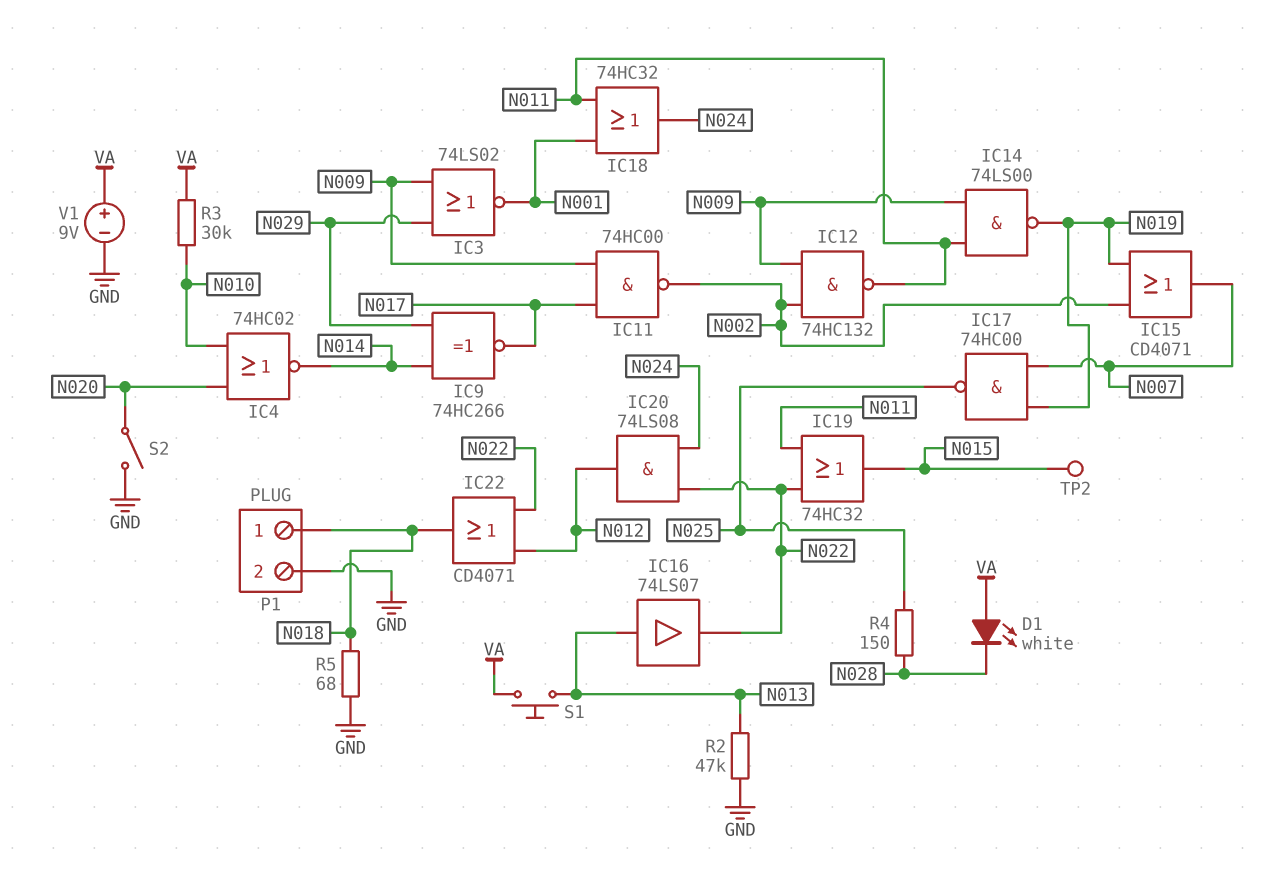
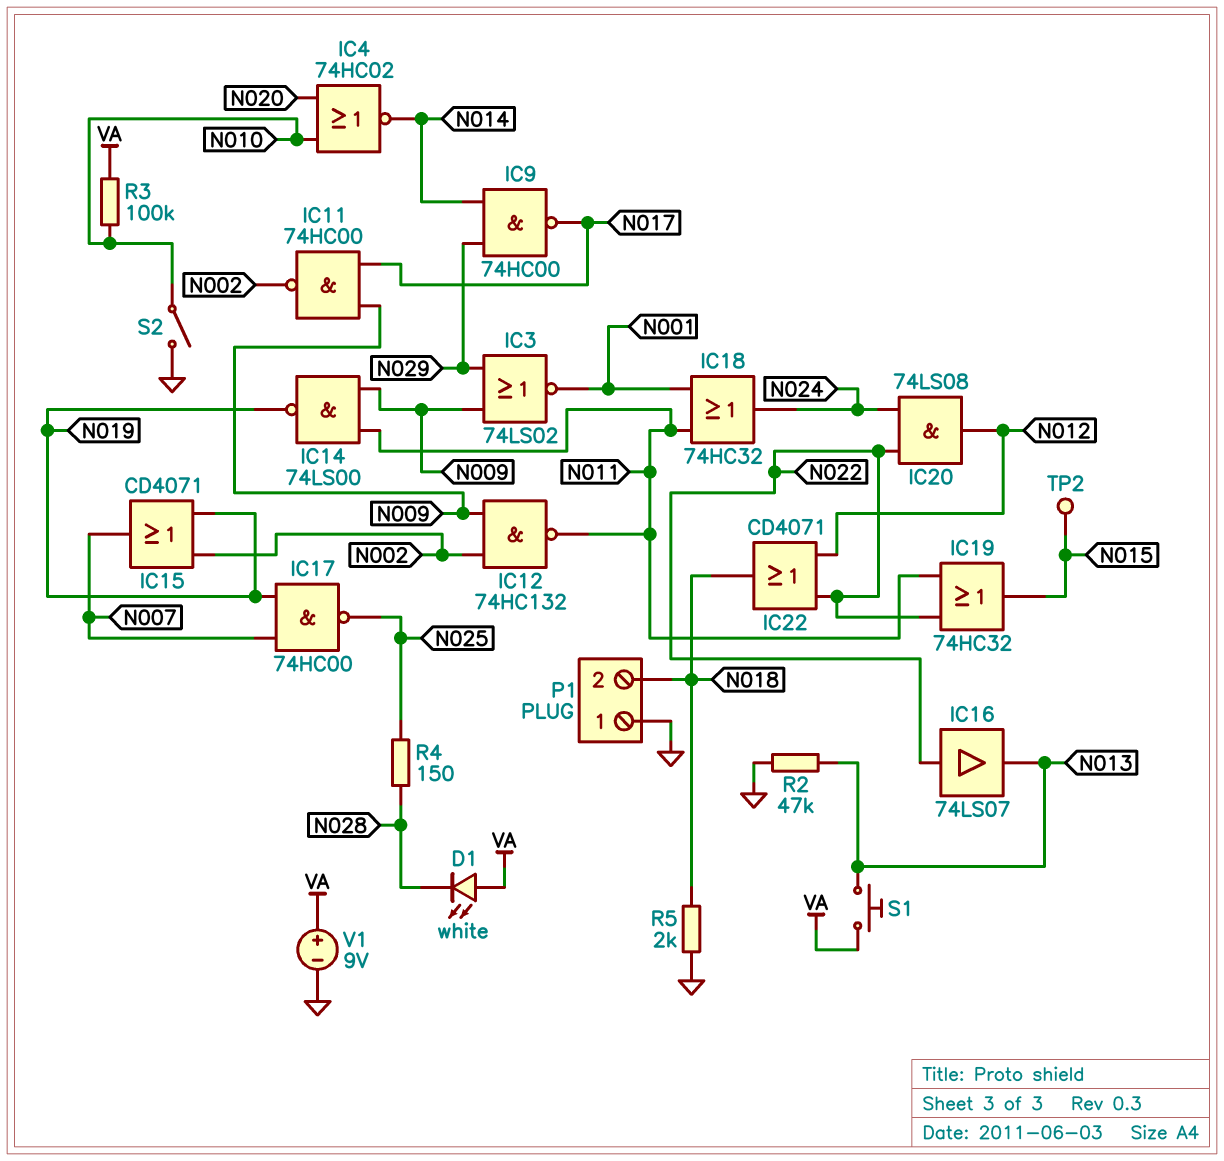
IC9: XNOR 74HC266 (in N014, in N029, out N017) -> NAND 74HC00 (in N014, in N029, out N017)
IC16: buffer 74LS07 (in N013, out N022) -> buffer 74LS07 (in N022, out N013)
P1 pin 1: N018 -> GND
P1 pin 2: GND -> N018
R3: 30k (N010, VA) -> 100k (N010, VA)
R5: 68 (GND, N018) -> 2k (GND, N018)
S2: switch (GND, N020) -> switch (GND, N010)

